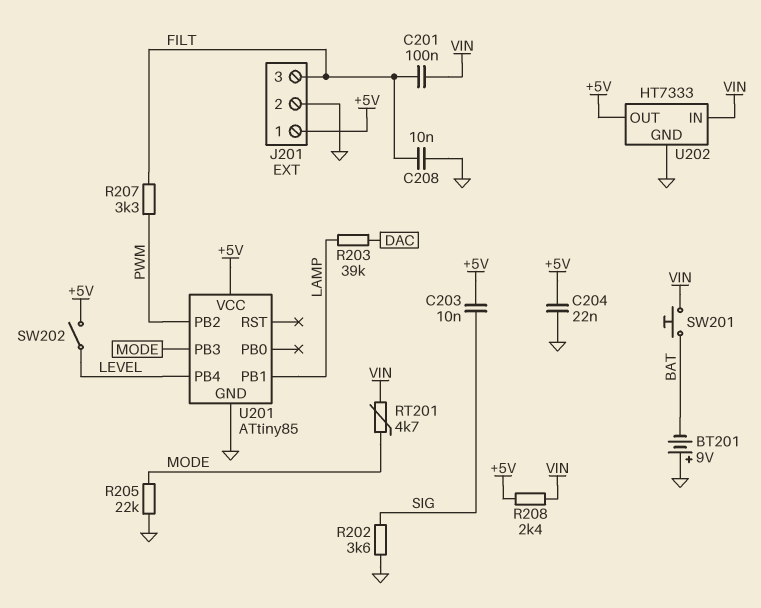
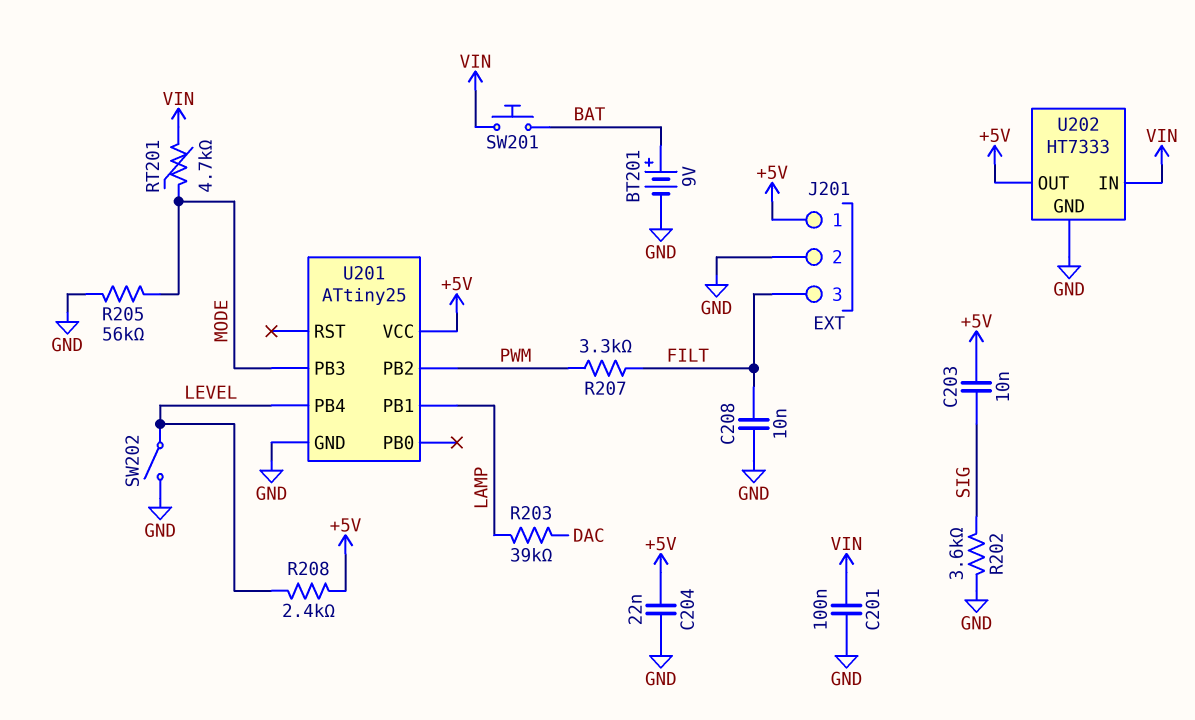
BT201: 9V (plus GND, minus BAT) -> 9V (plus BAT, minus GND)
C201: 100nF (FILT, VIN) -> 100nF (GND, VIN)
R205: 22k (GND, MODE) -> 56k (GND, MODE)
R208: 2.4k (+5V, VIN) -> 2.4k (+5V, LEVEL)
SW202: switch (+5V, LEVEL) -> switch (GND, LEVEL)
U201: ATtiny85 -> ATtiny25

